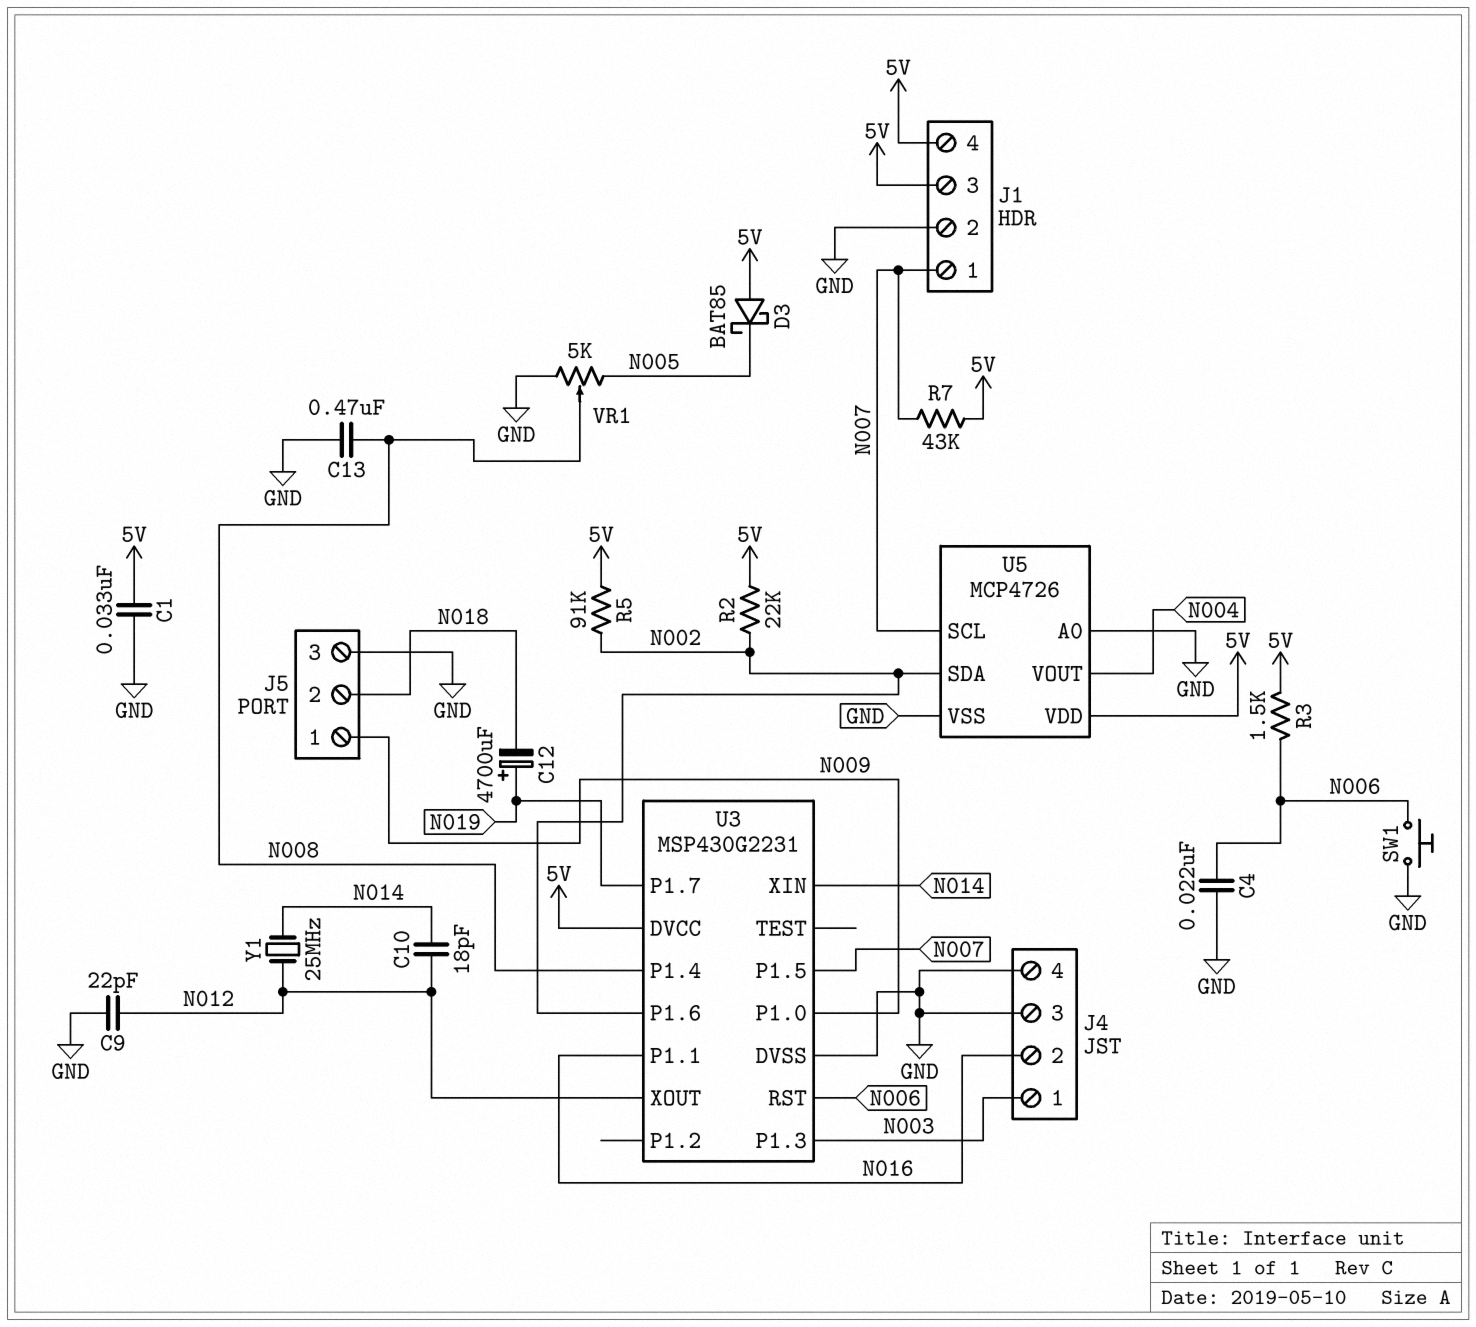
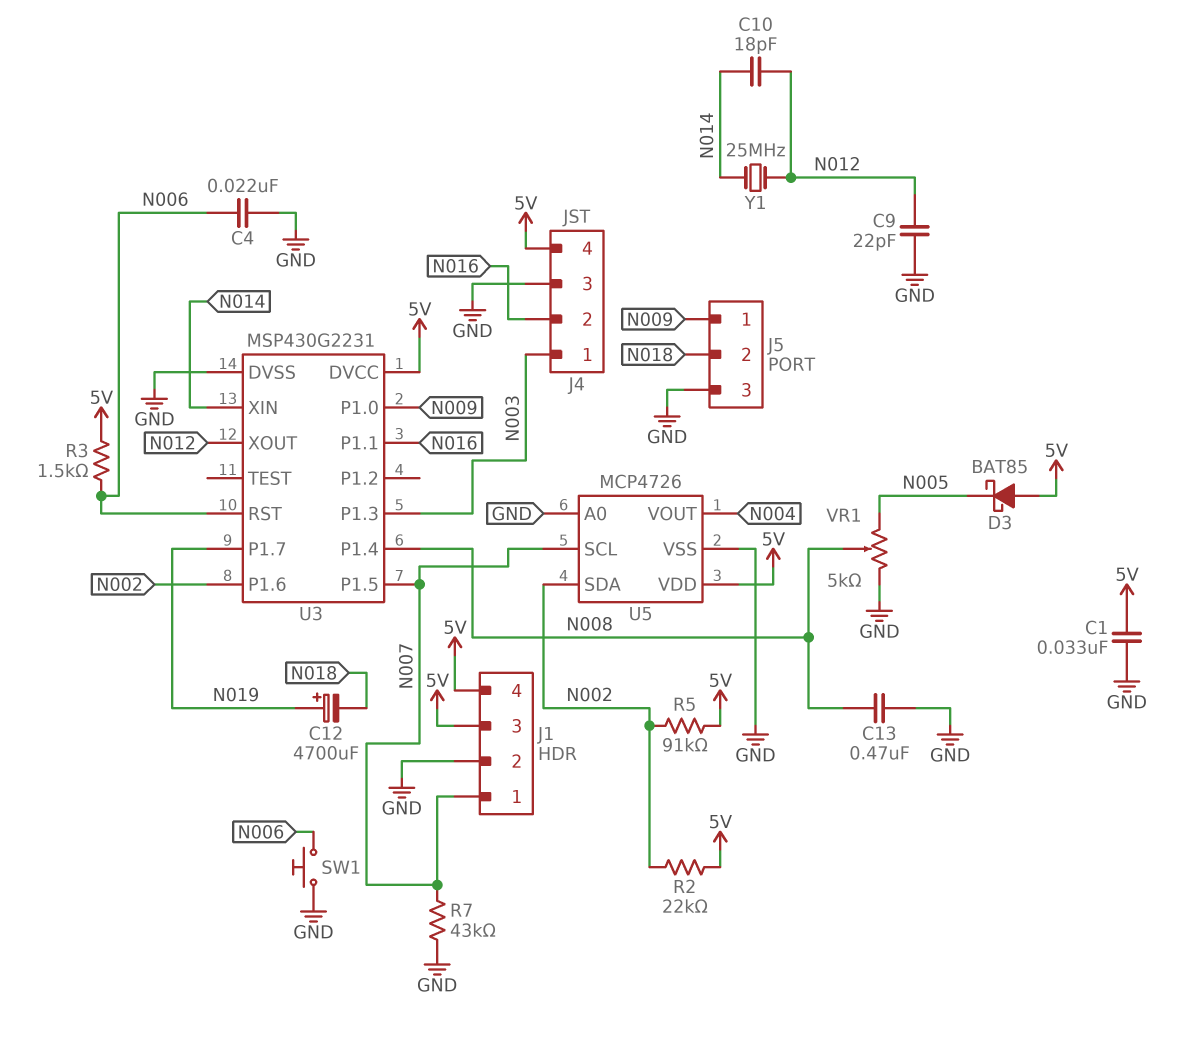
J4 pin 4: GND -> 5V
R7: 43k (5V, N007) -> 43k (GND, N007)

